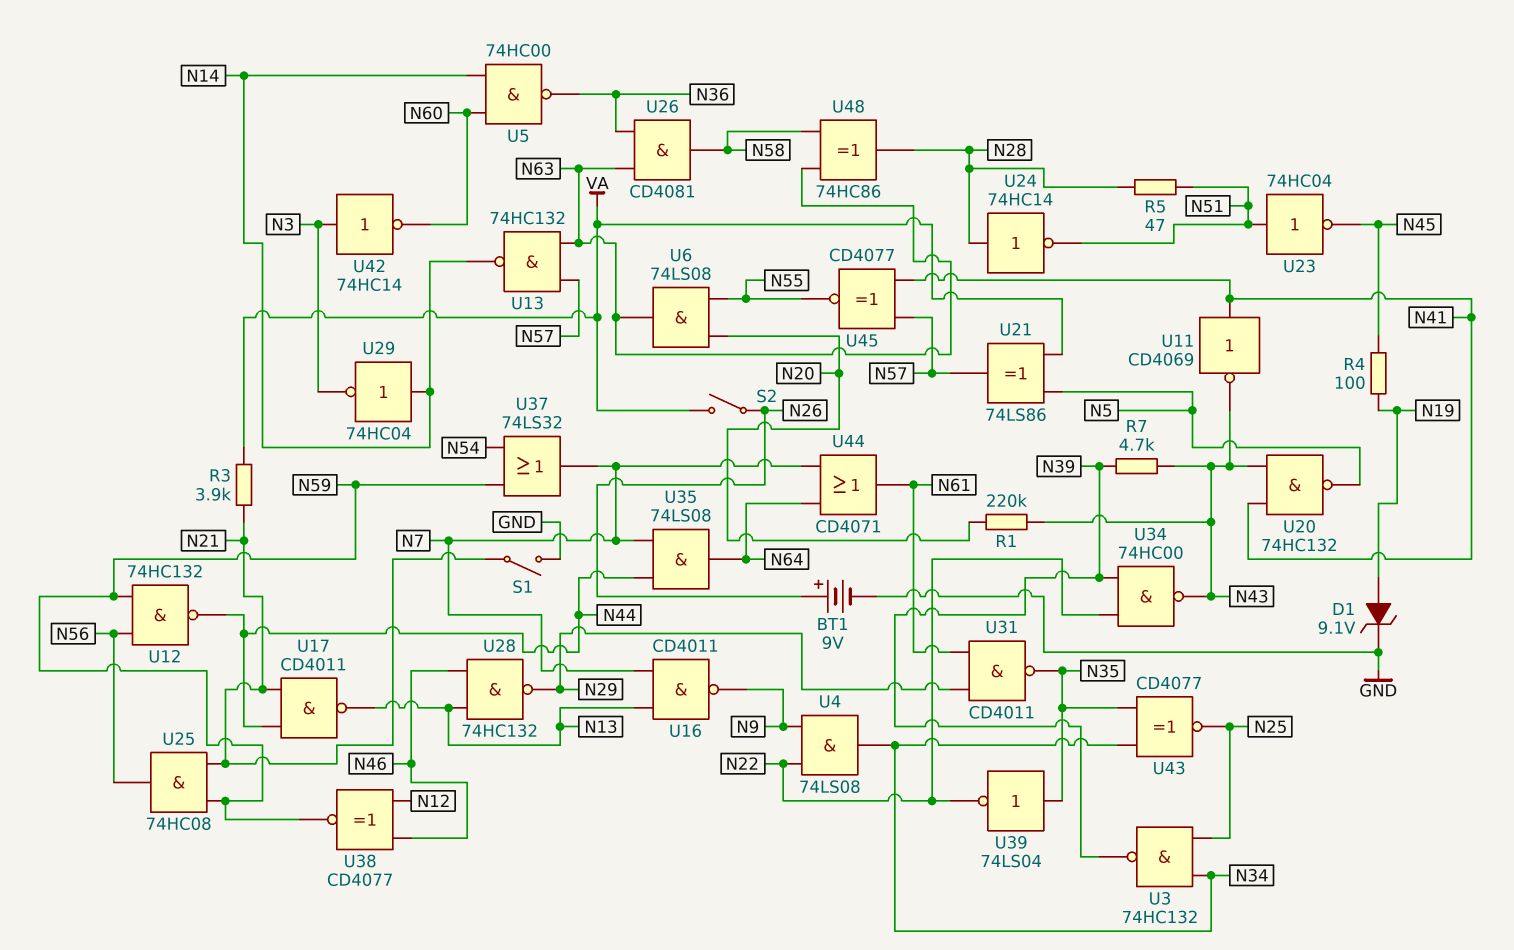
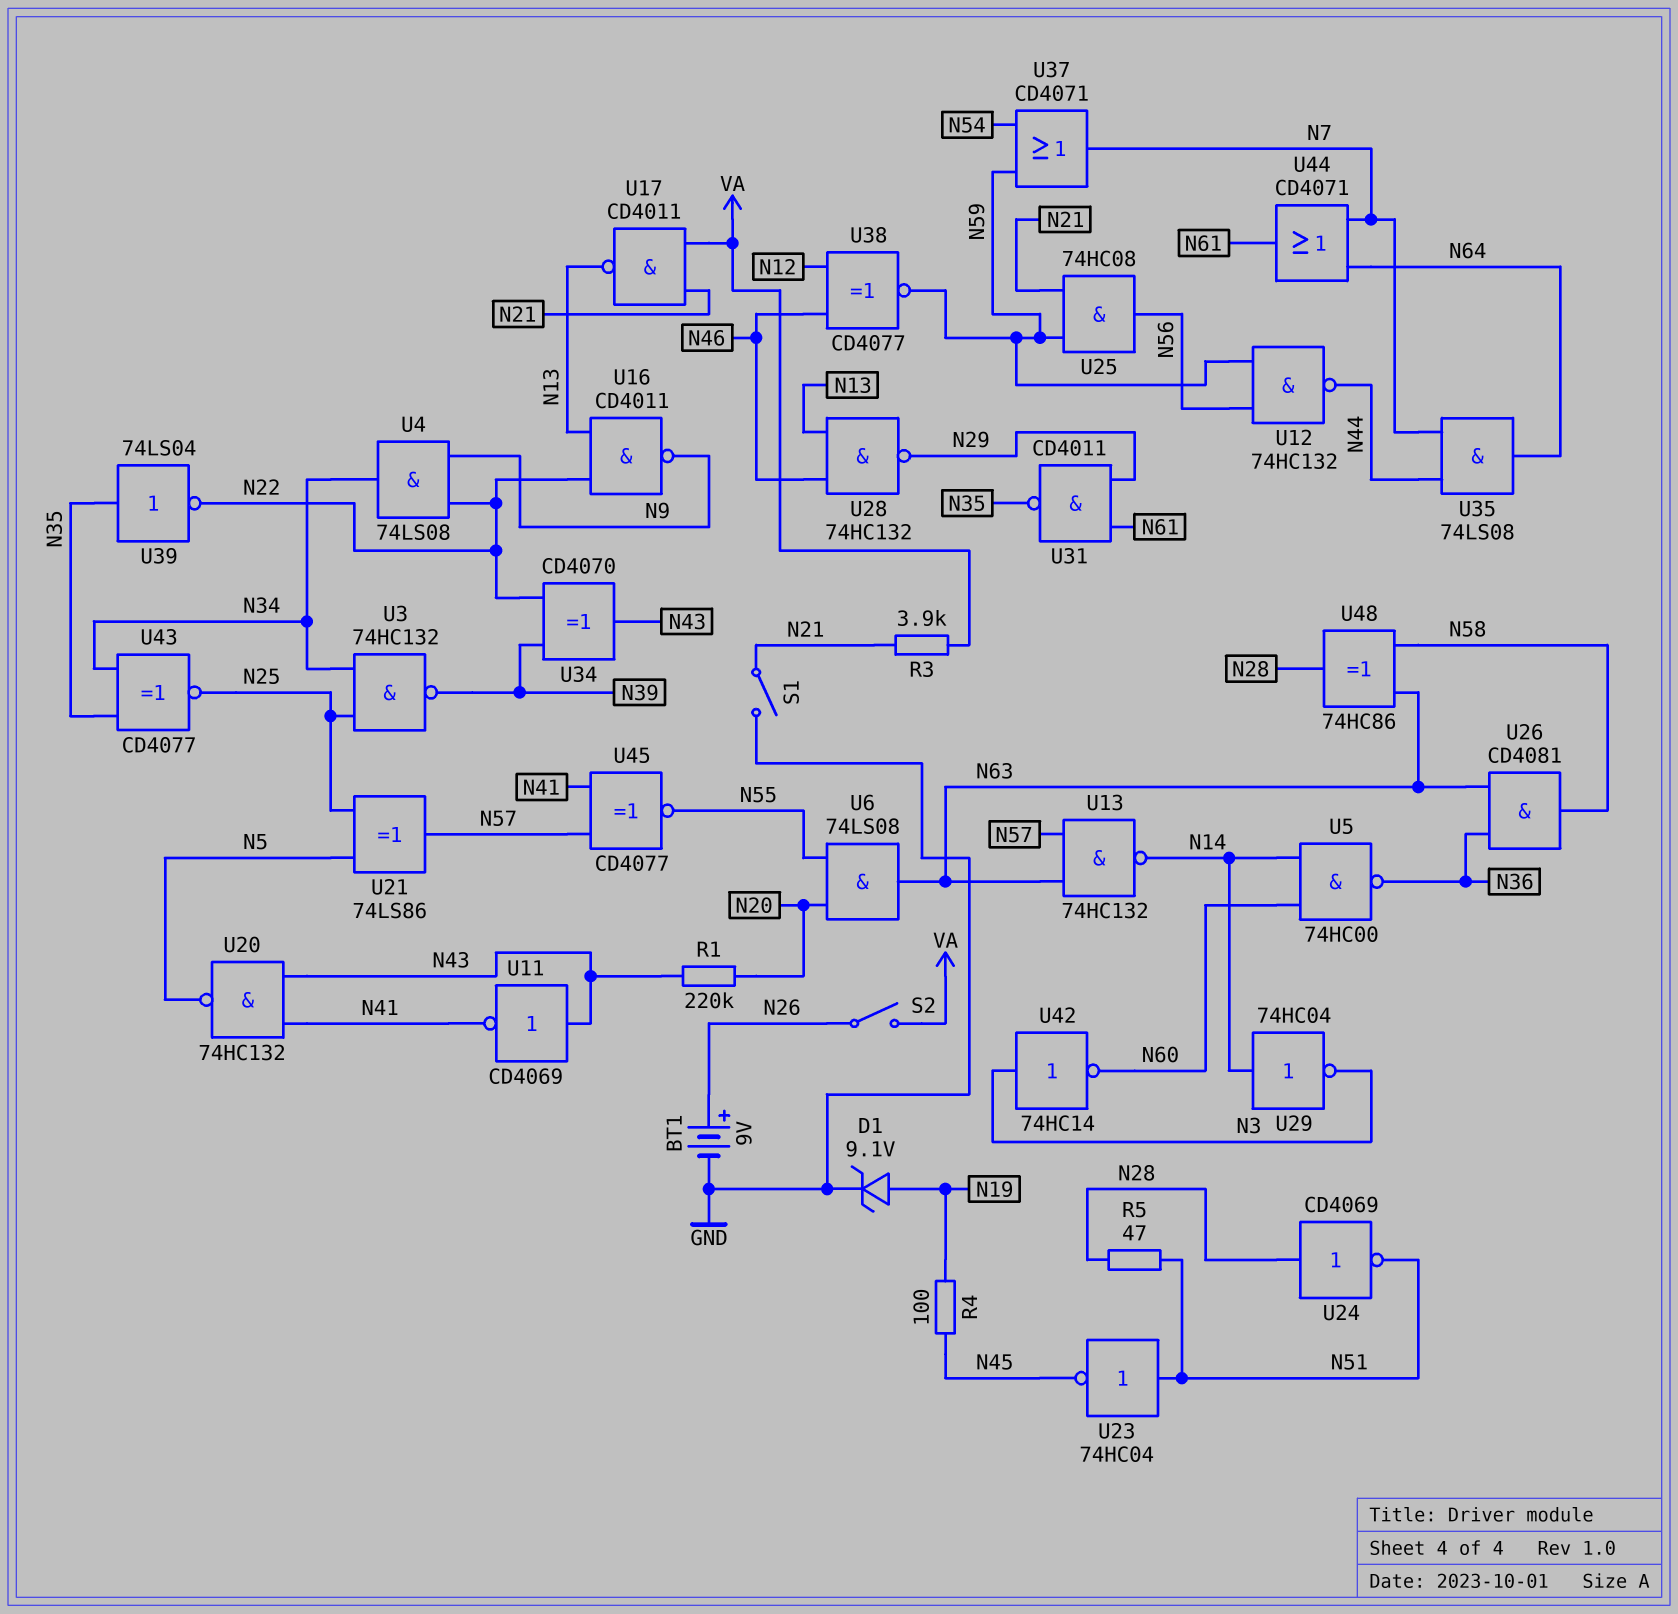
R7: 4.7k (N39, N43) -> none
U11: NOT CD4069 (in N41, out N43) -> NOT CD4069 (in N43, out N41)
U16: NAND CD4011 (in N7, in N13, out N9) -> NAND CD4011 (in N13, in N22, out N9)
U17: NAND CD4011 (in N21, in N44, out N13) -> NAND CD4011 (in N21, in VA, out N13)
U21: XOR 74LS86 (in N5, in VA, out N57) -> XOR 74LS86 (in N5, in N25, out N57)
U24: NOT 74HC14 (in N28, out N51) -> NOT CD4069 (in N28, out N51)
U34: NAND 74HC00 (in N22, in N39, out N43) -> XOR CD4070 (in N22, in N39, out N43)
U37: OR 74LS32 (in N54, in N59, out N7) -> OR CD4071 (in N54, in N59, out N7)

